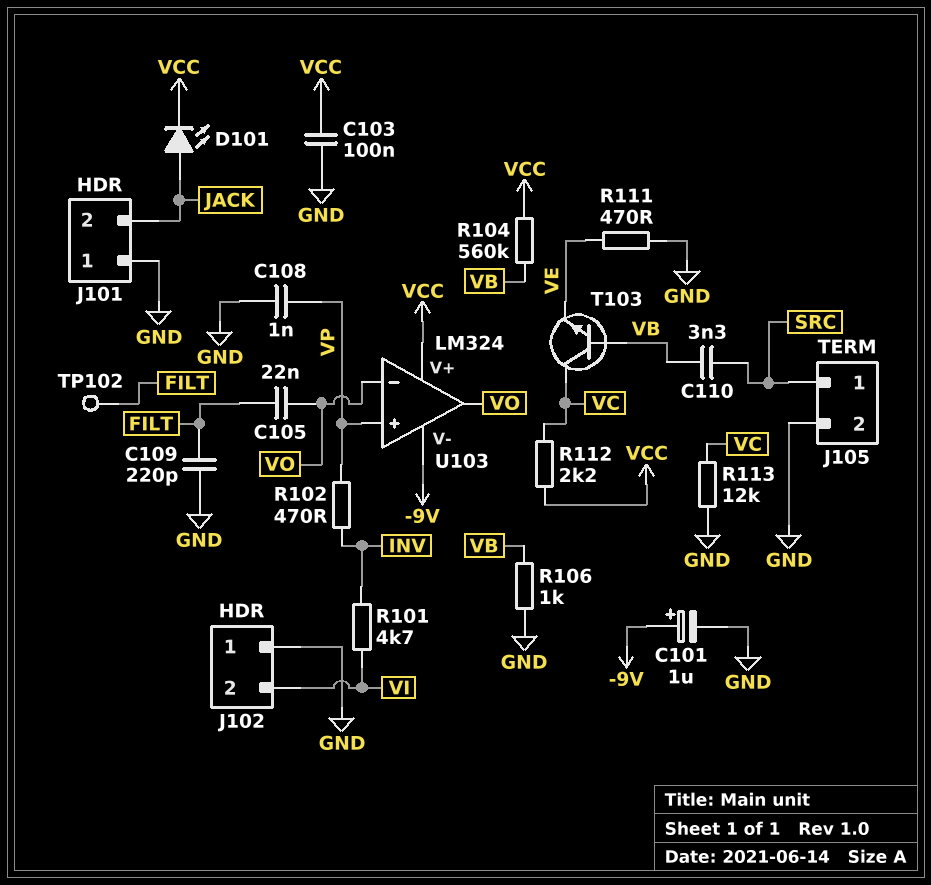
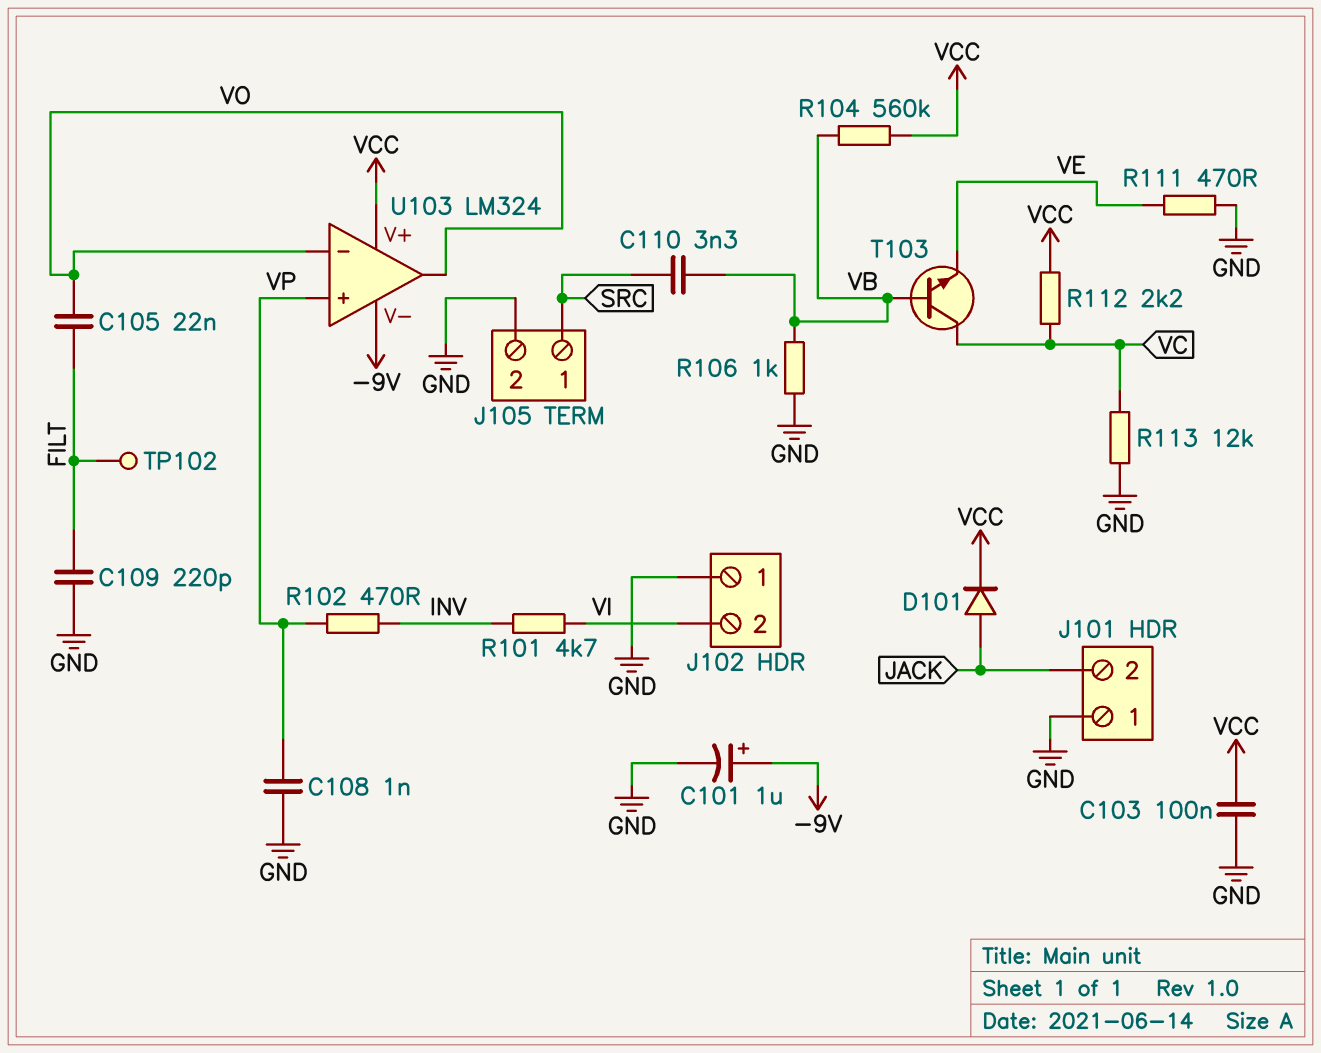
D101: LED (A JACK, K VCC) -> diode (A JACK, K VCC)

